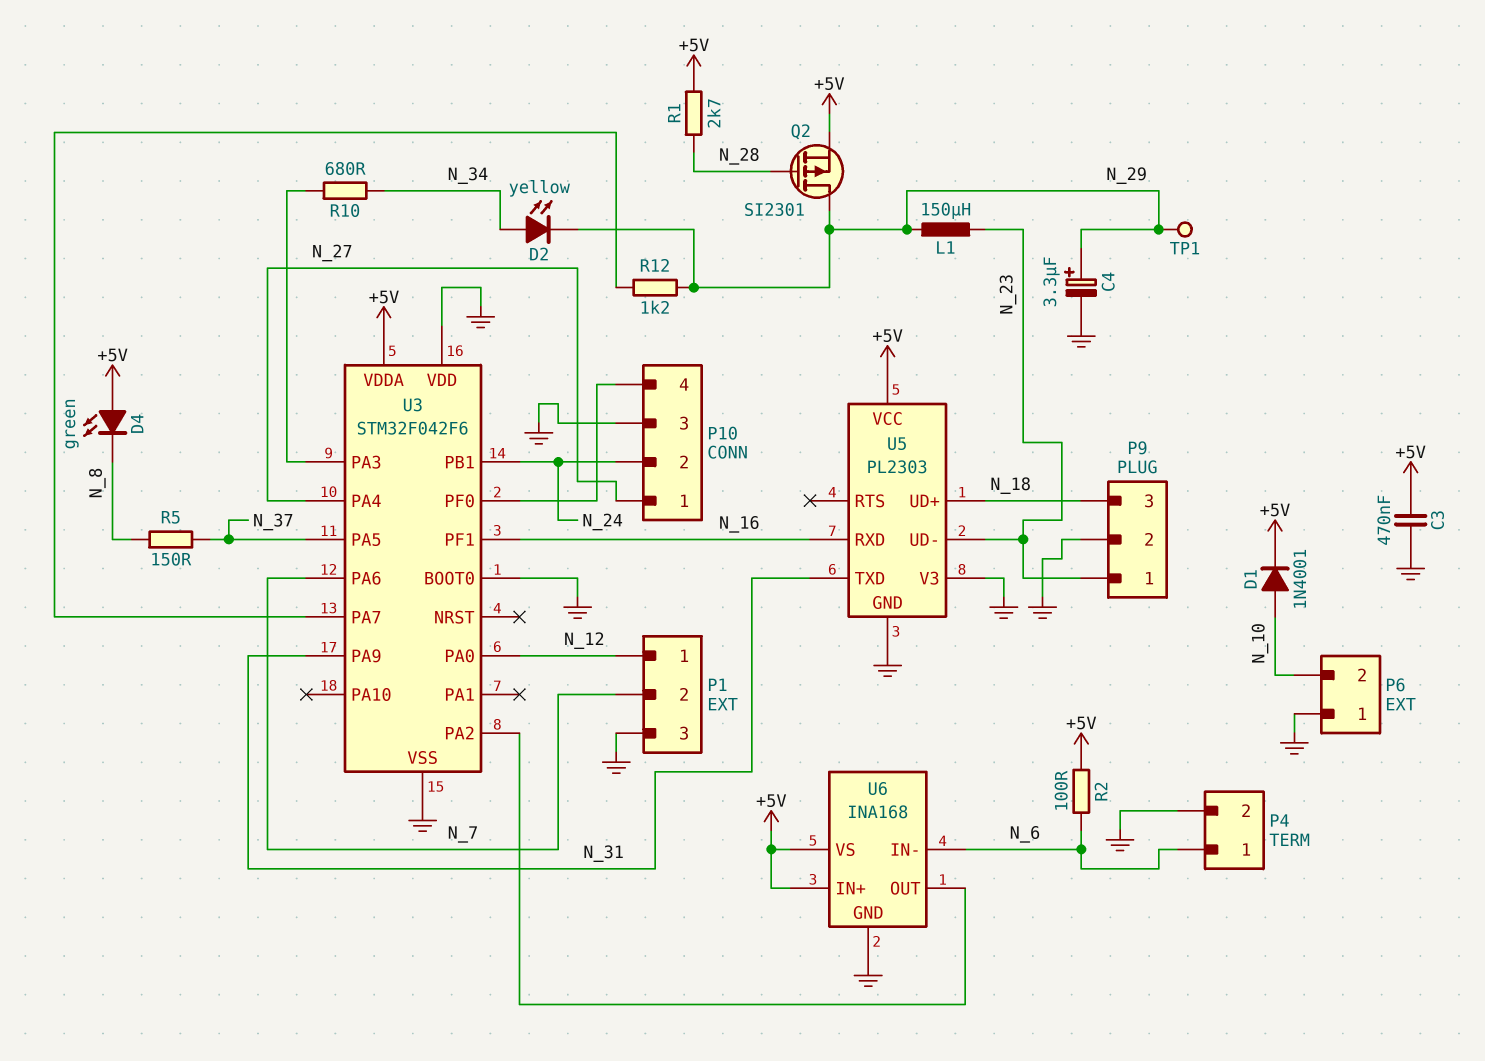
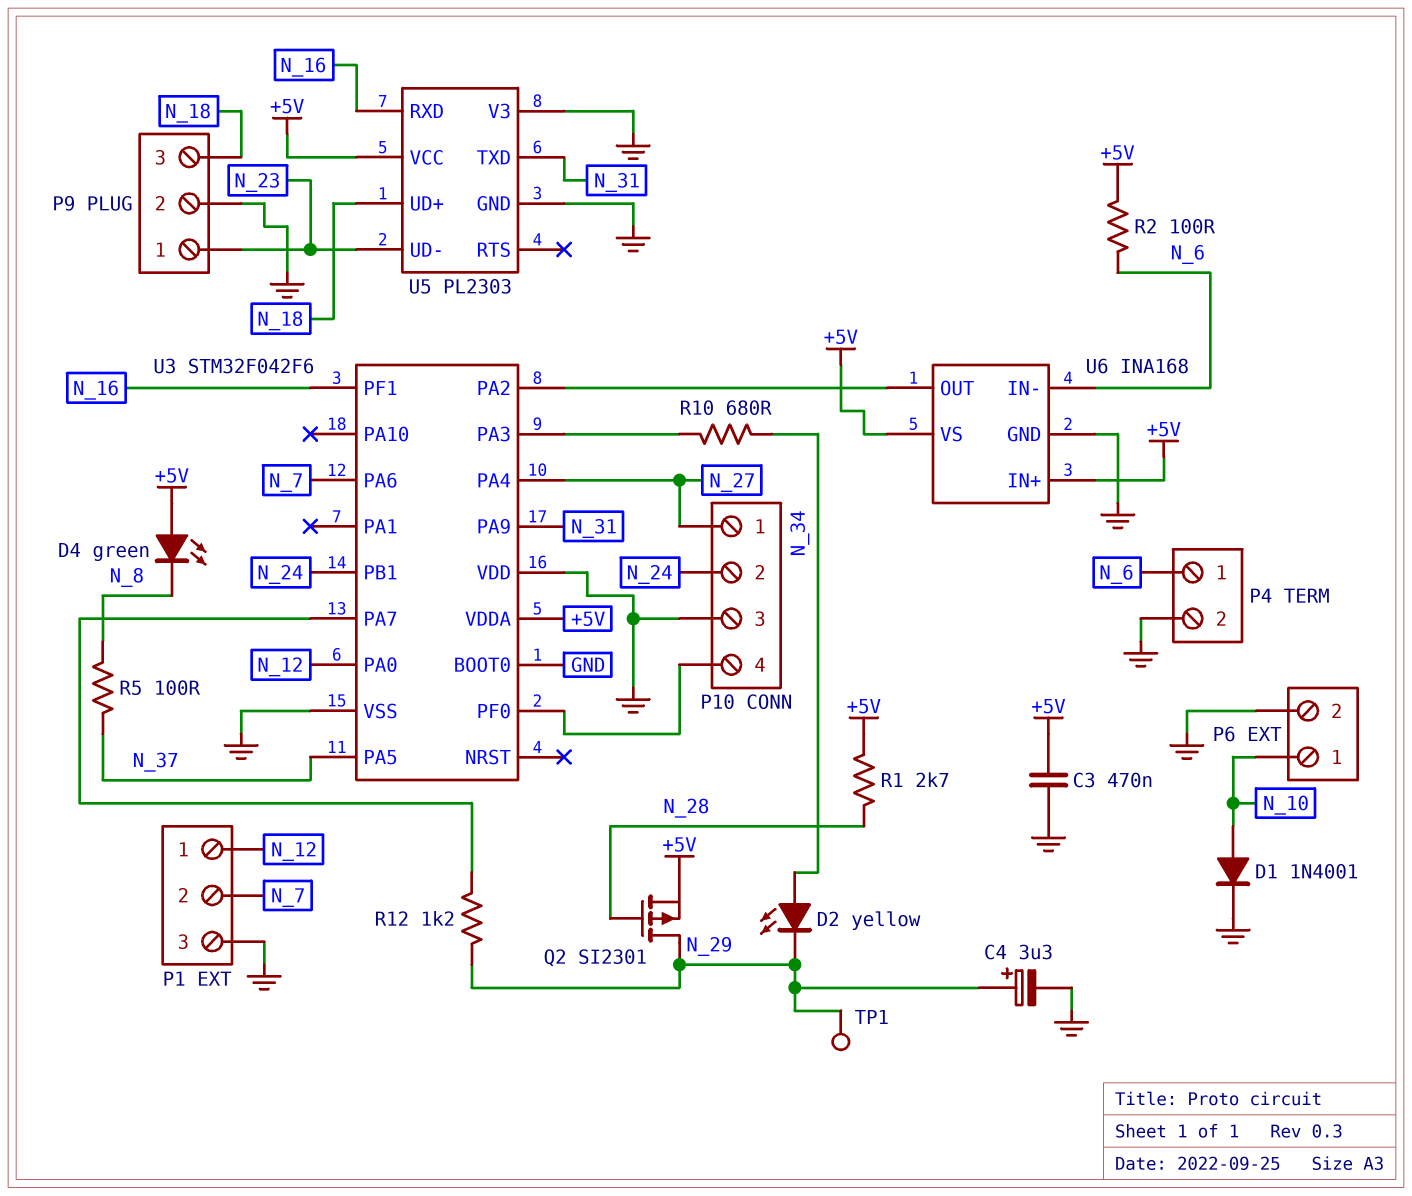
D1: diode 1N4001 (A N_10, K +5V) -> diode 1N4001 (A N_10, K GND)
L1: 150uH (N_23, N_29) -> none
P6 pin 1: GND -> N_10
P6 pin 2: N_10 -> GND
R5: 150 (N_8, N_37) -> 100 (N_8, N_37)

